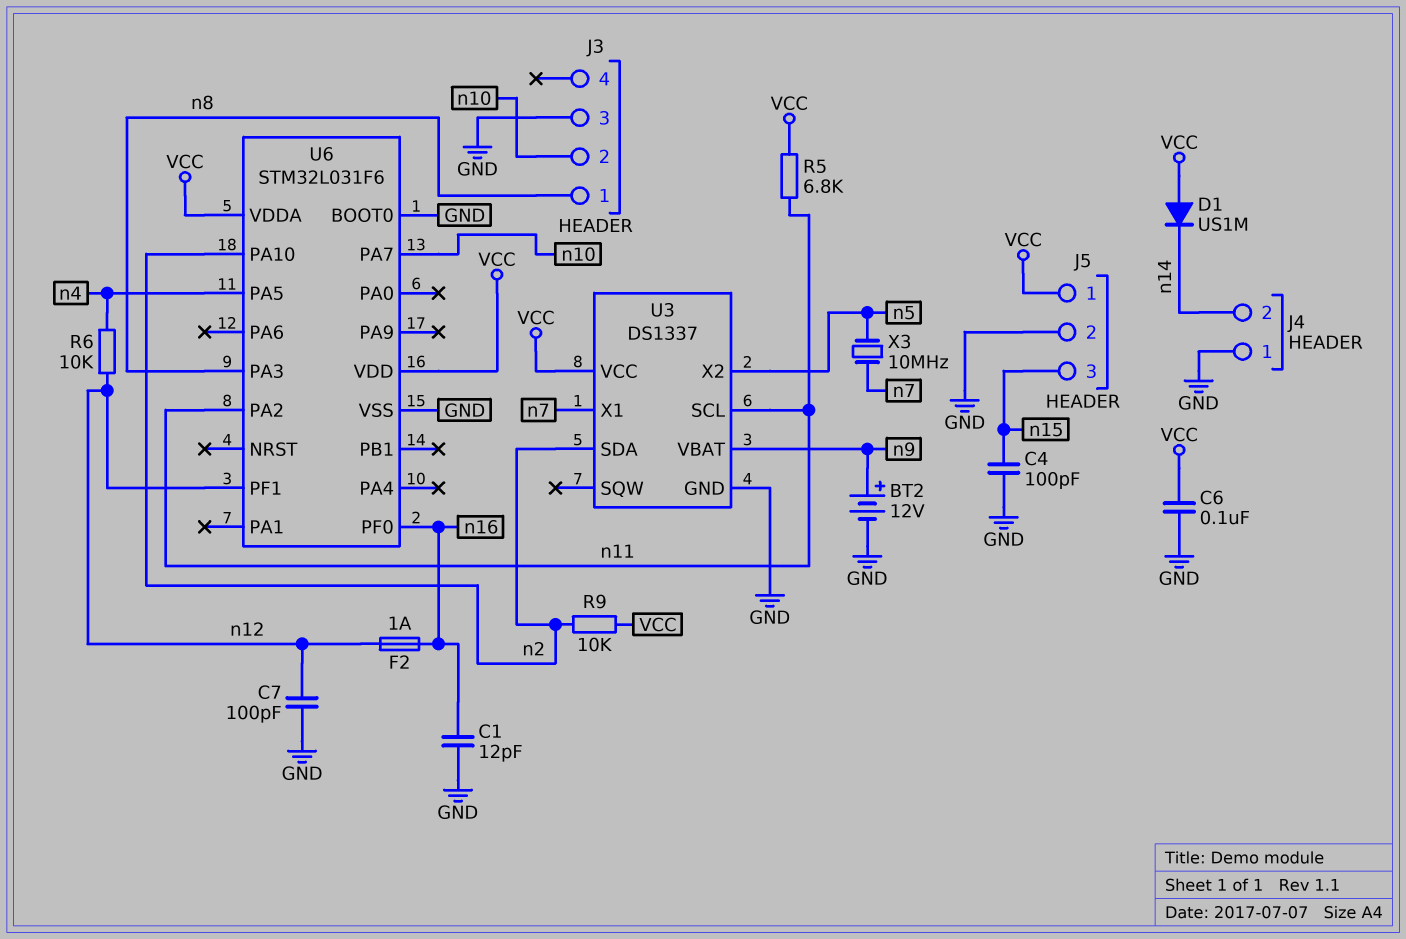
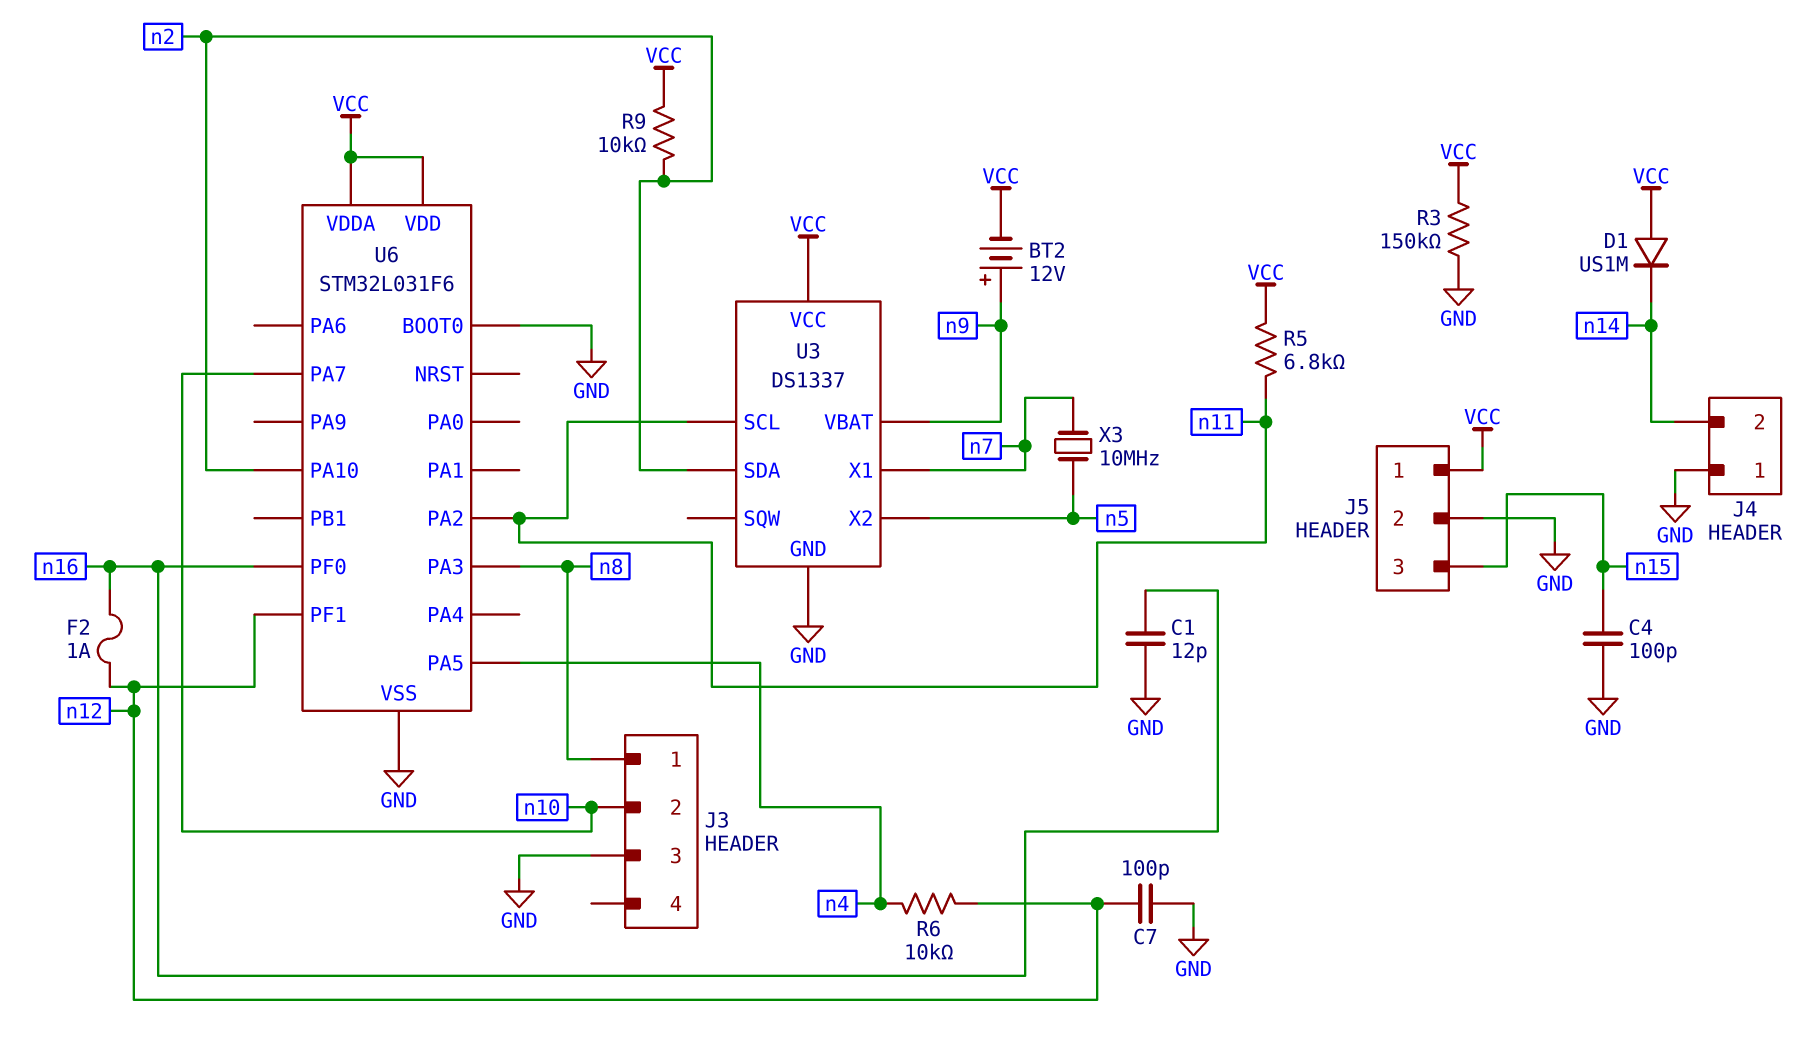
BT2: 12V (plus n9, minus GND) -> 12V (plus n9, minus VCC)
C6: 100nF (GND, VCC) -> none
R3: none -> 150k (GND, VCC)

